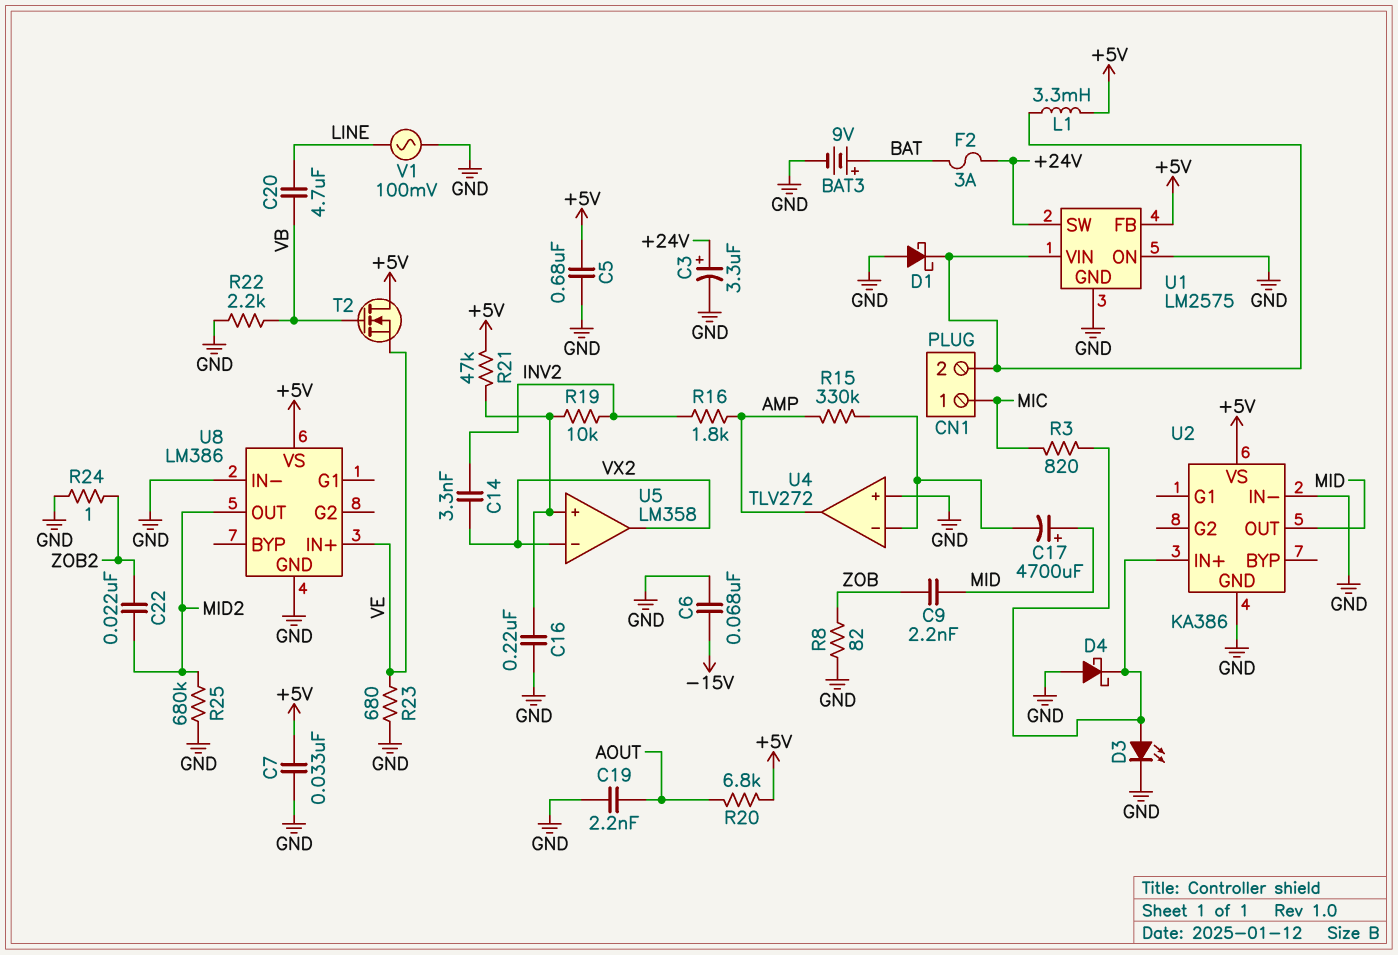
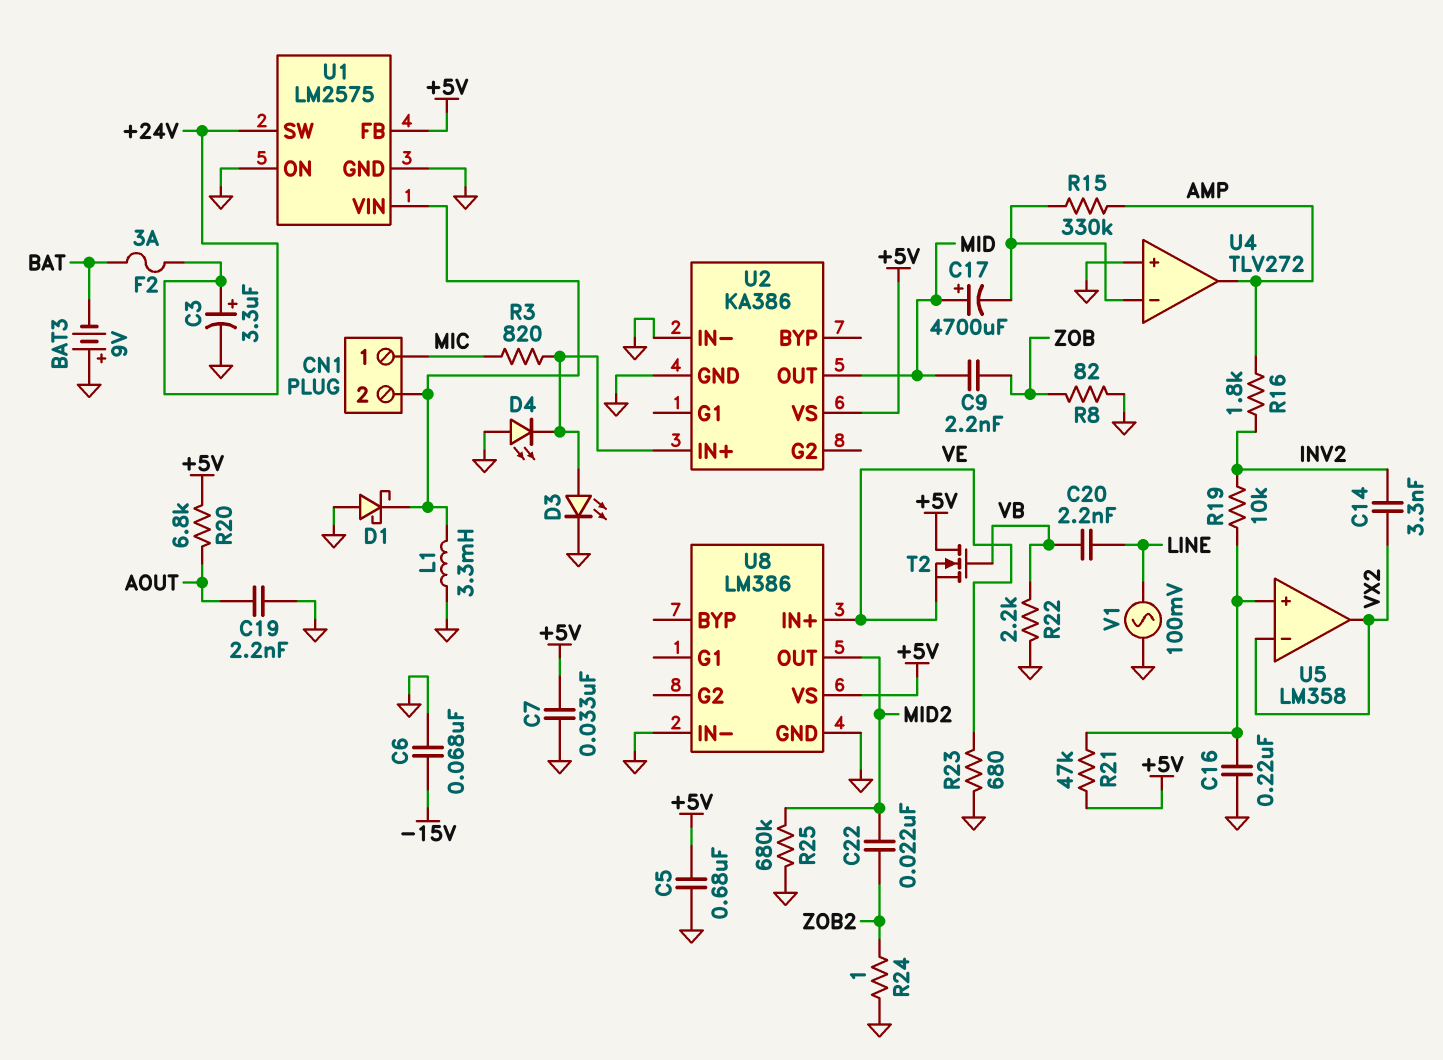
BAT3: 9V (plus BAT, minus GND) -> 9V (plus GND, minus BAT)
C20: 4.7uF (LINE, VB) -> 2.2nF (LINE, VB)
D4: schottky (A GND, K U2/IN+) -> LED (A GND, K U2/IN+)
L1: 3.3mH (+5V, CN1/2) -> 3.3mH (CN1/2, GND)

